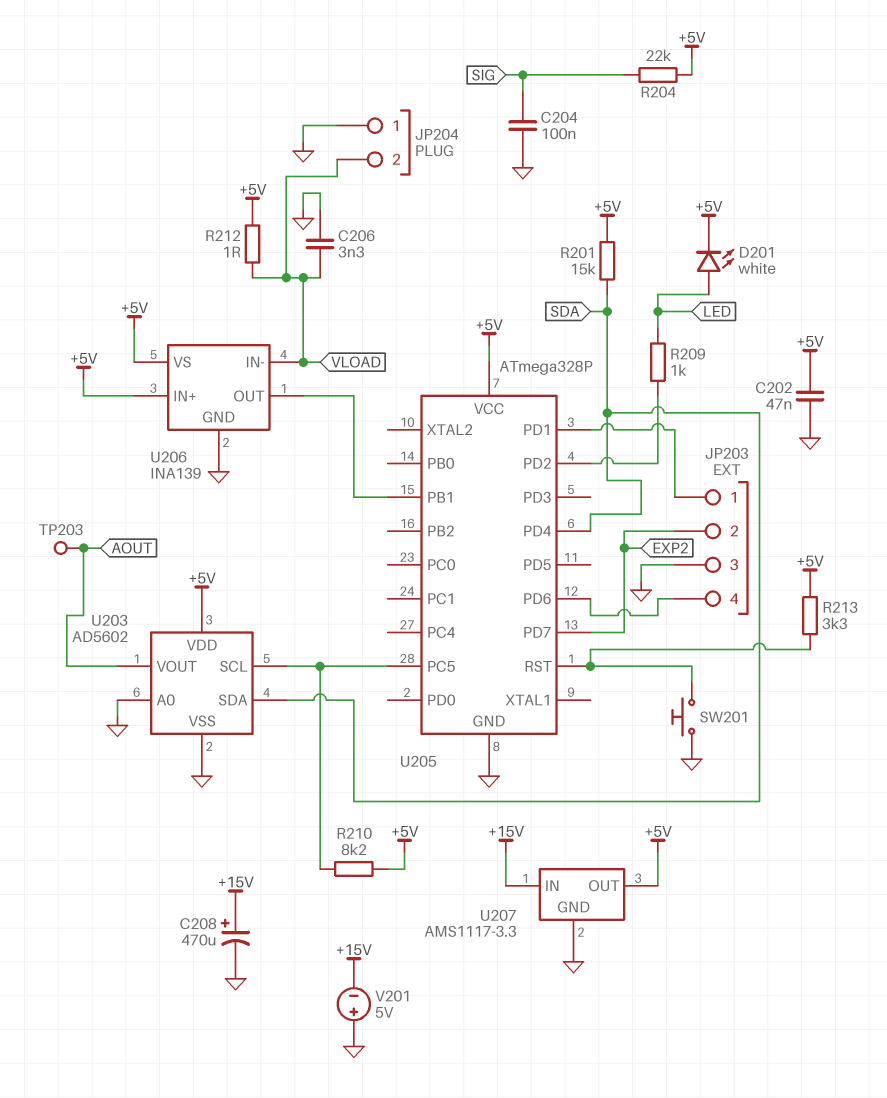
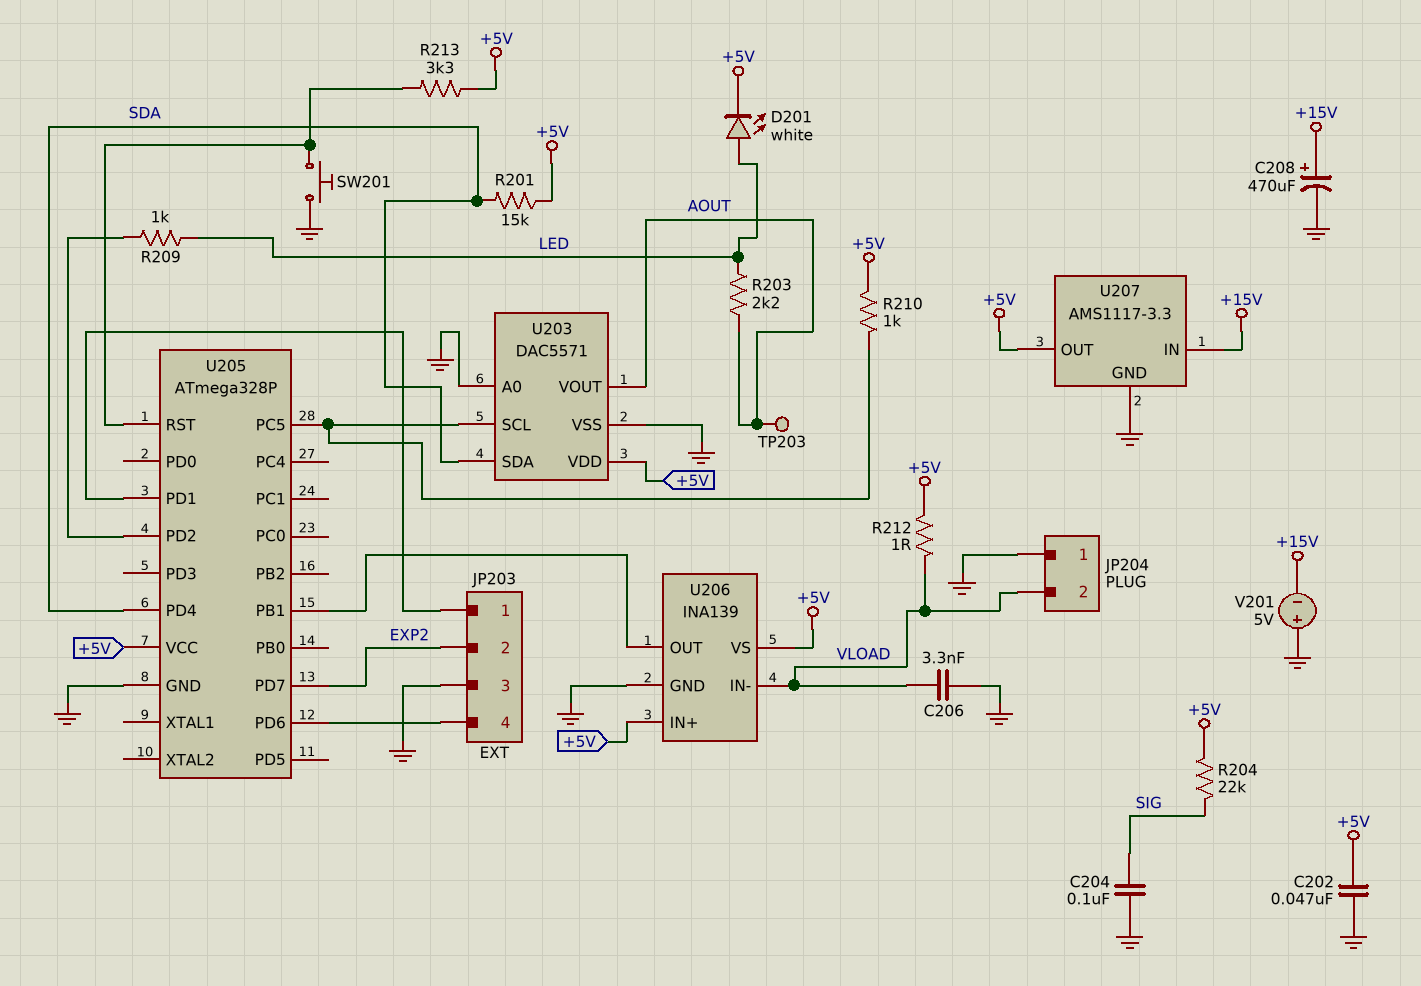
R203: none -> 2.2k (AOUT, LED)
R210: 8.2k (+5V, U203/SCL) -> 1k (+5V, U203/SCL)
U203: AD5602 -> DAC5571

